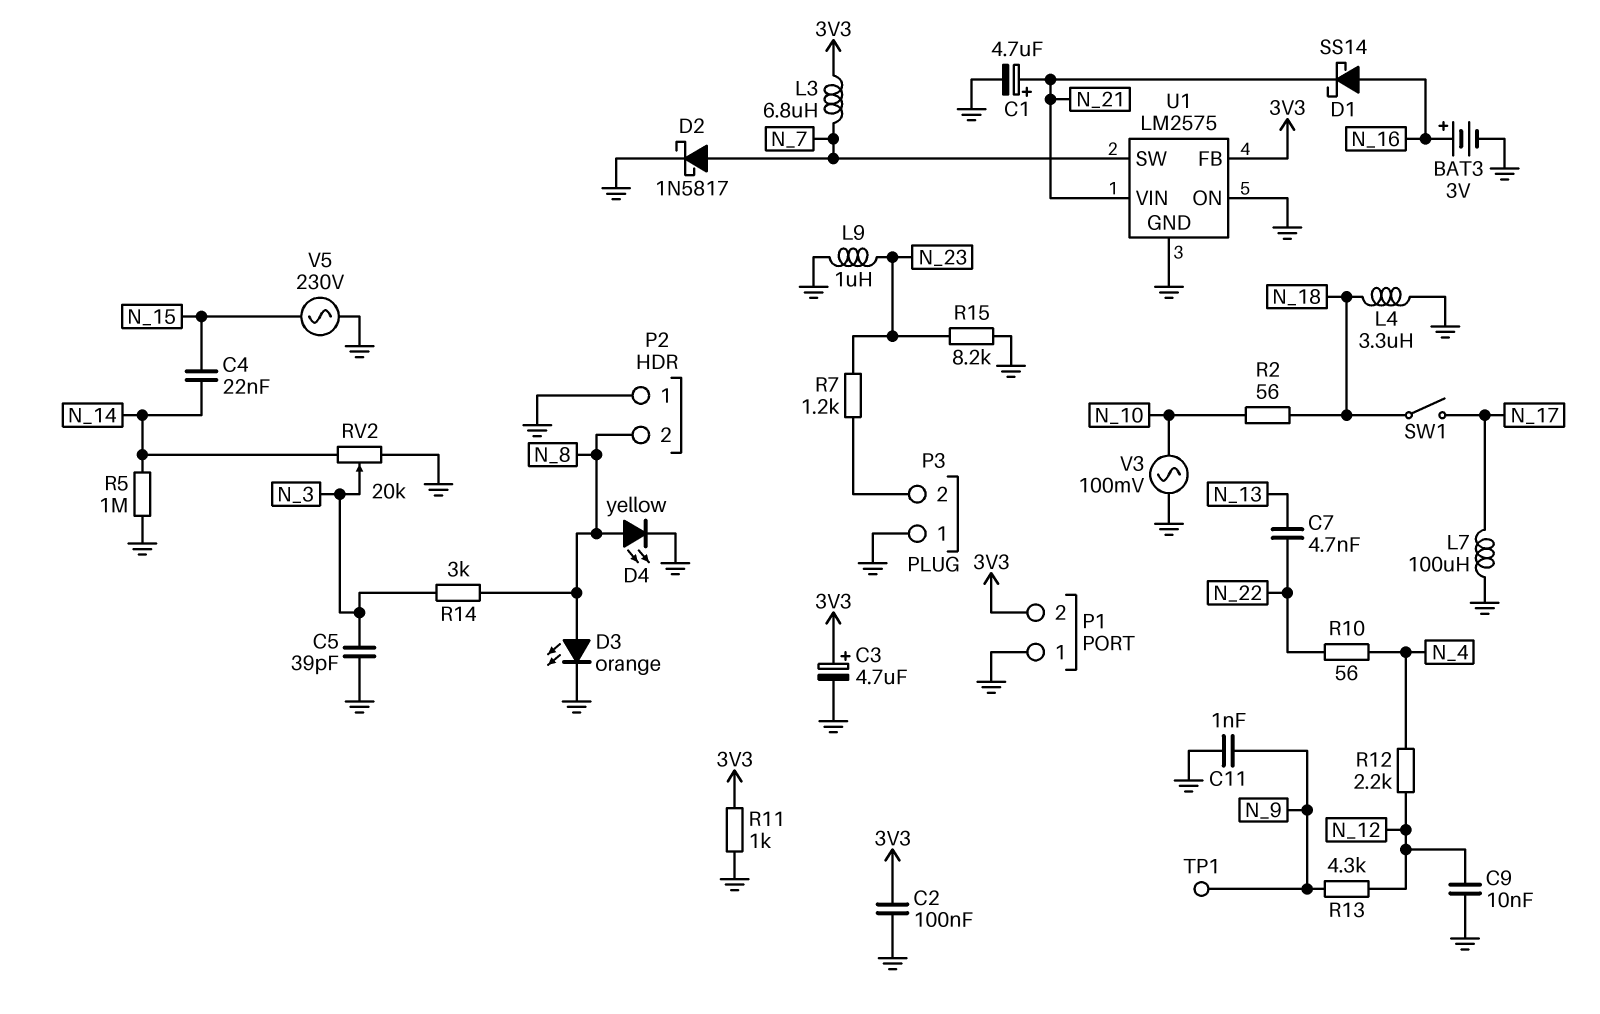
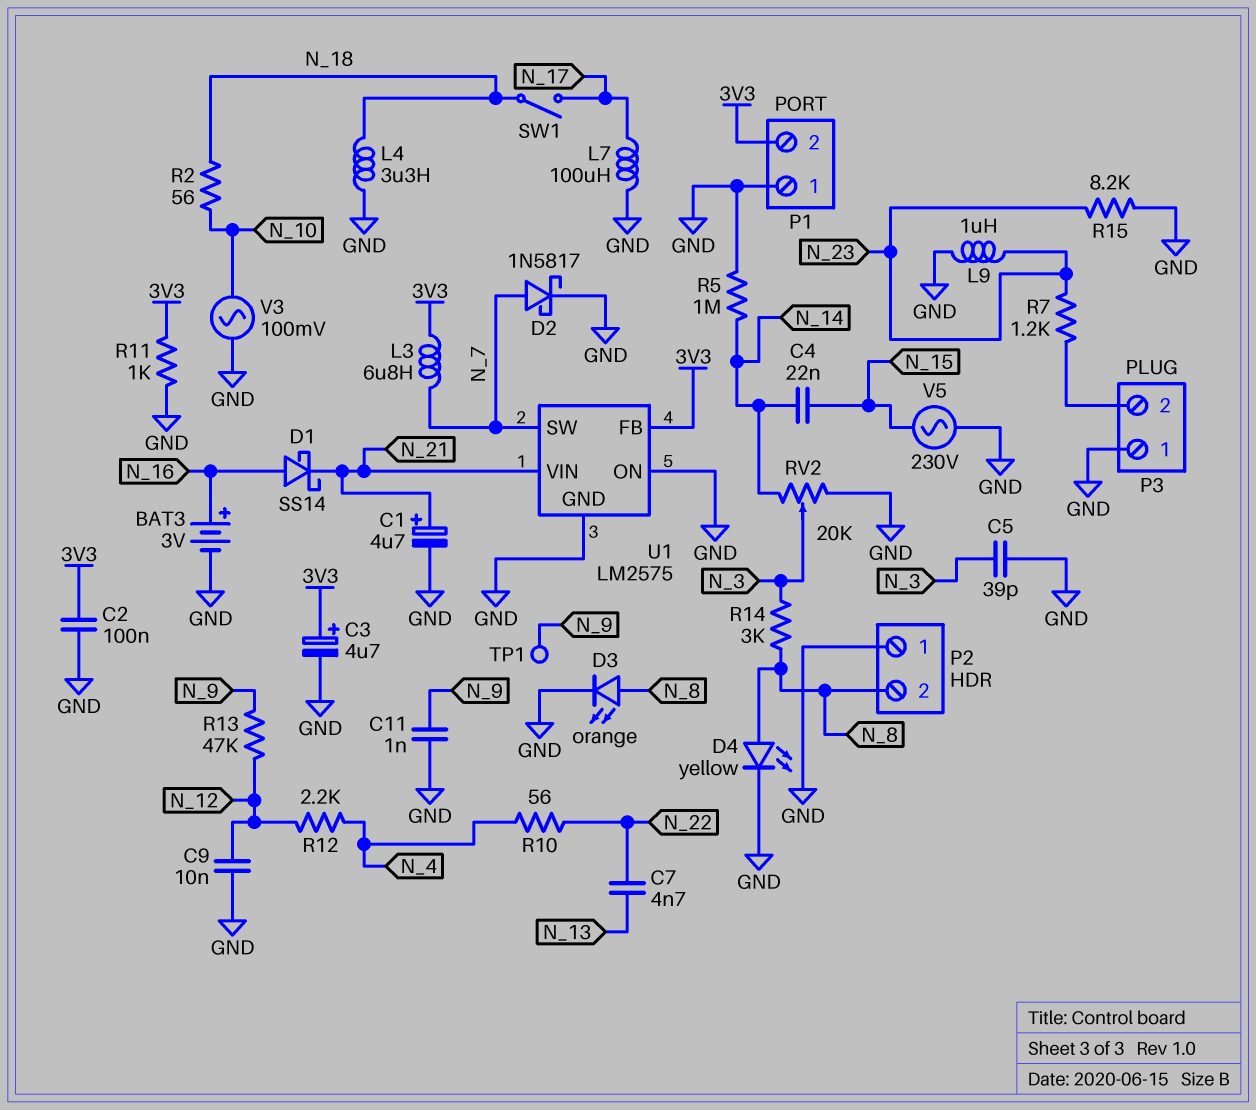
R13: 4.3k (N_9, N_12) -> 47k (N_9, N_12)

